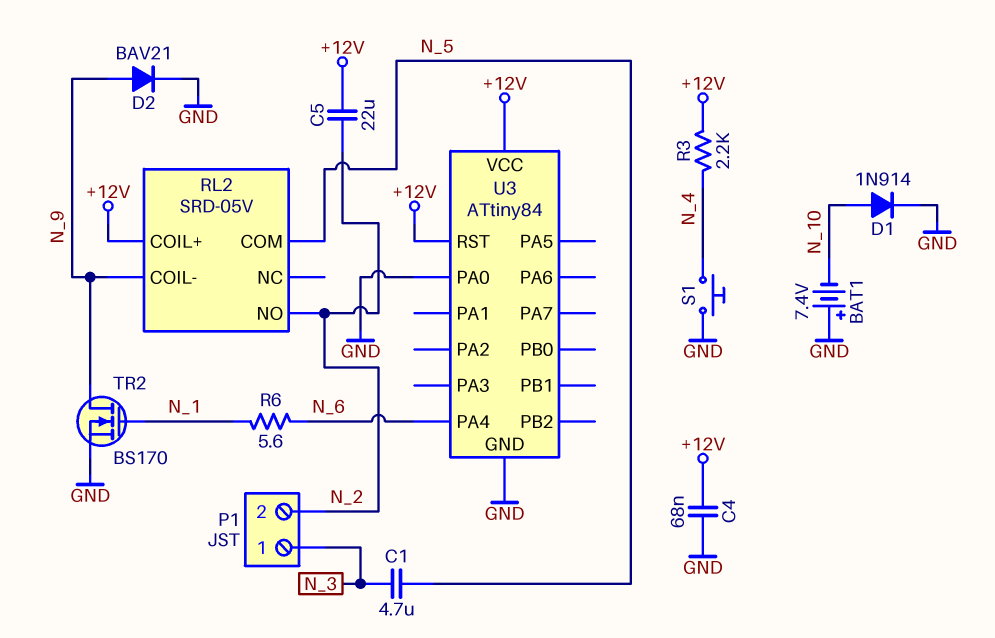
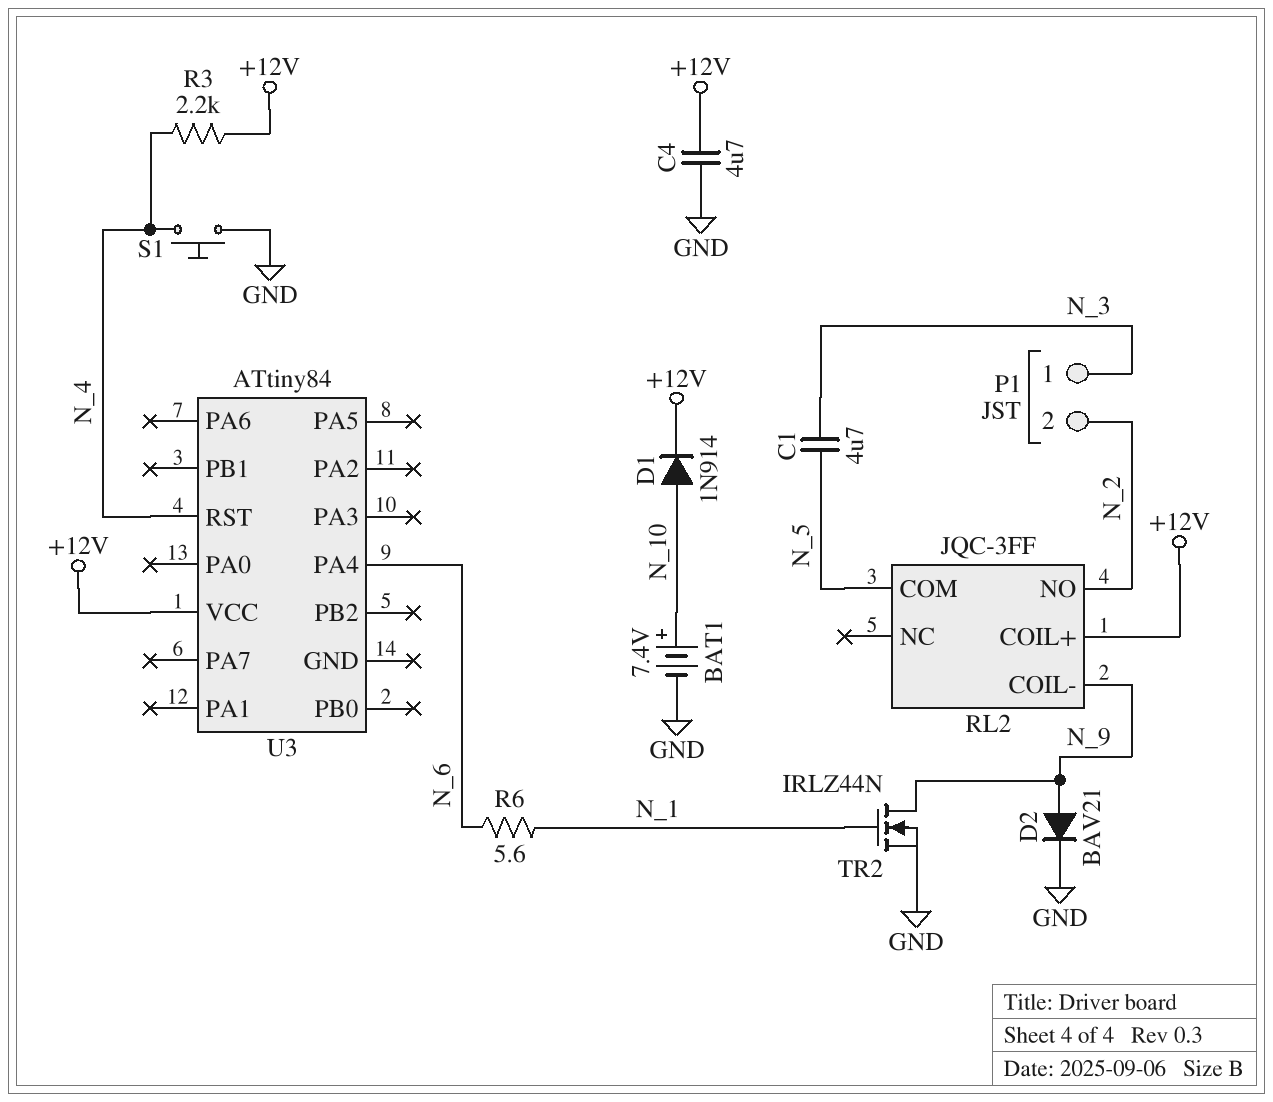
BAT1: 7.4V (plus GND, minus N_10) -> 7.4V (plus N_10, minus GND)
C4: 68nF (+12V, GND) -> 4.7uF (+12V, GND)
C5: 22uF (+12V, N_2) -> none
D1: diode 1N914 (A N_10, K GND) -> diode 1N914 (A N_10, K +12V)
RL2: SRD-05V -> JQC-3FF
TR2: NMOS BS170 (G N_1, D N_9, S GND) -> NMOS IRLZ44N (G N_1, D N_9, S GND)
U3 pin GND: GND -> none
U3 pin PA0: GND -> none
U3 pin RST: +12V -> N_4

